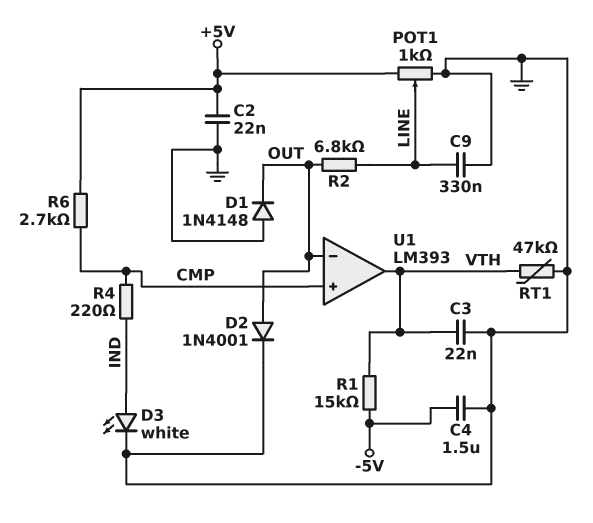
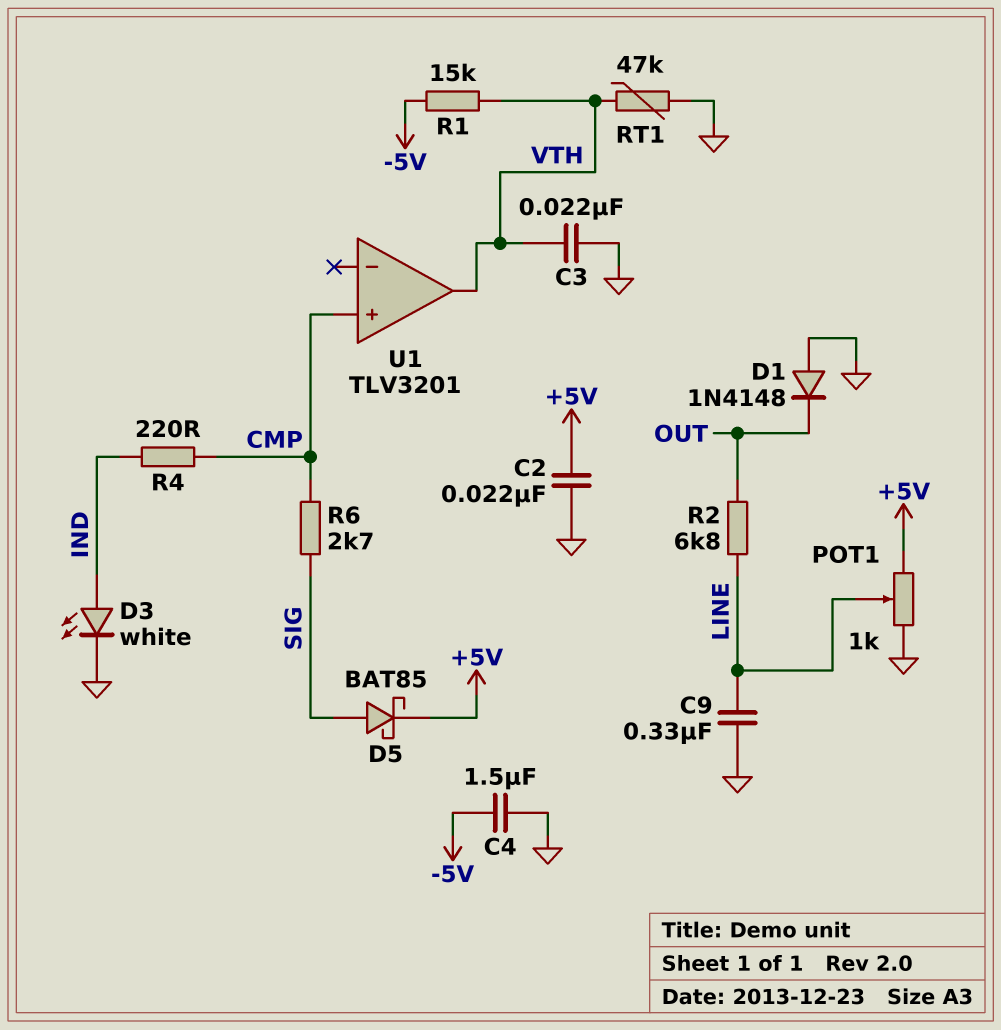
D2: diode 1N4001 (A OUT, K GND) -> none
D5: none -> schottky BAT85 (A SIG, K +5V)
R6: 2.7k (+5V, CMP) -> 2.7k (CMP, SIG)
U1: LM393 -> TLV3201
U1 pin in-: OUT -> none

